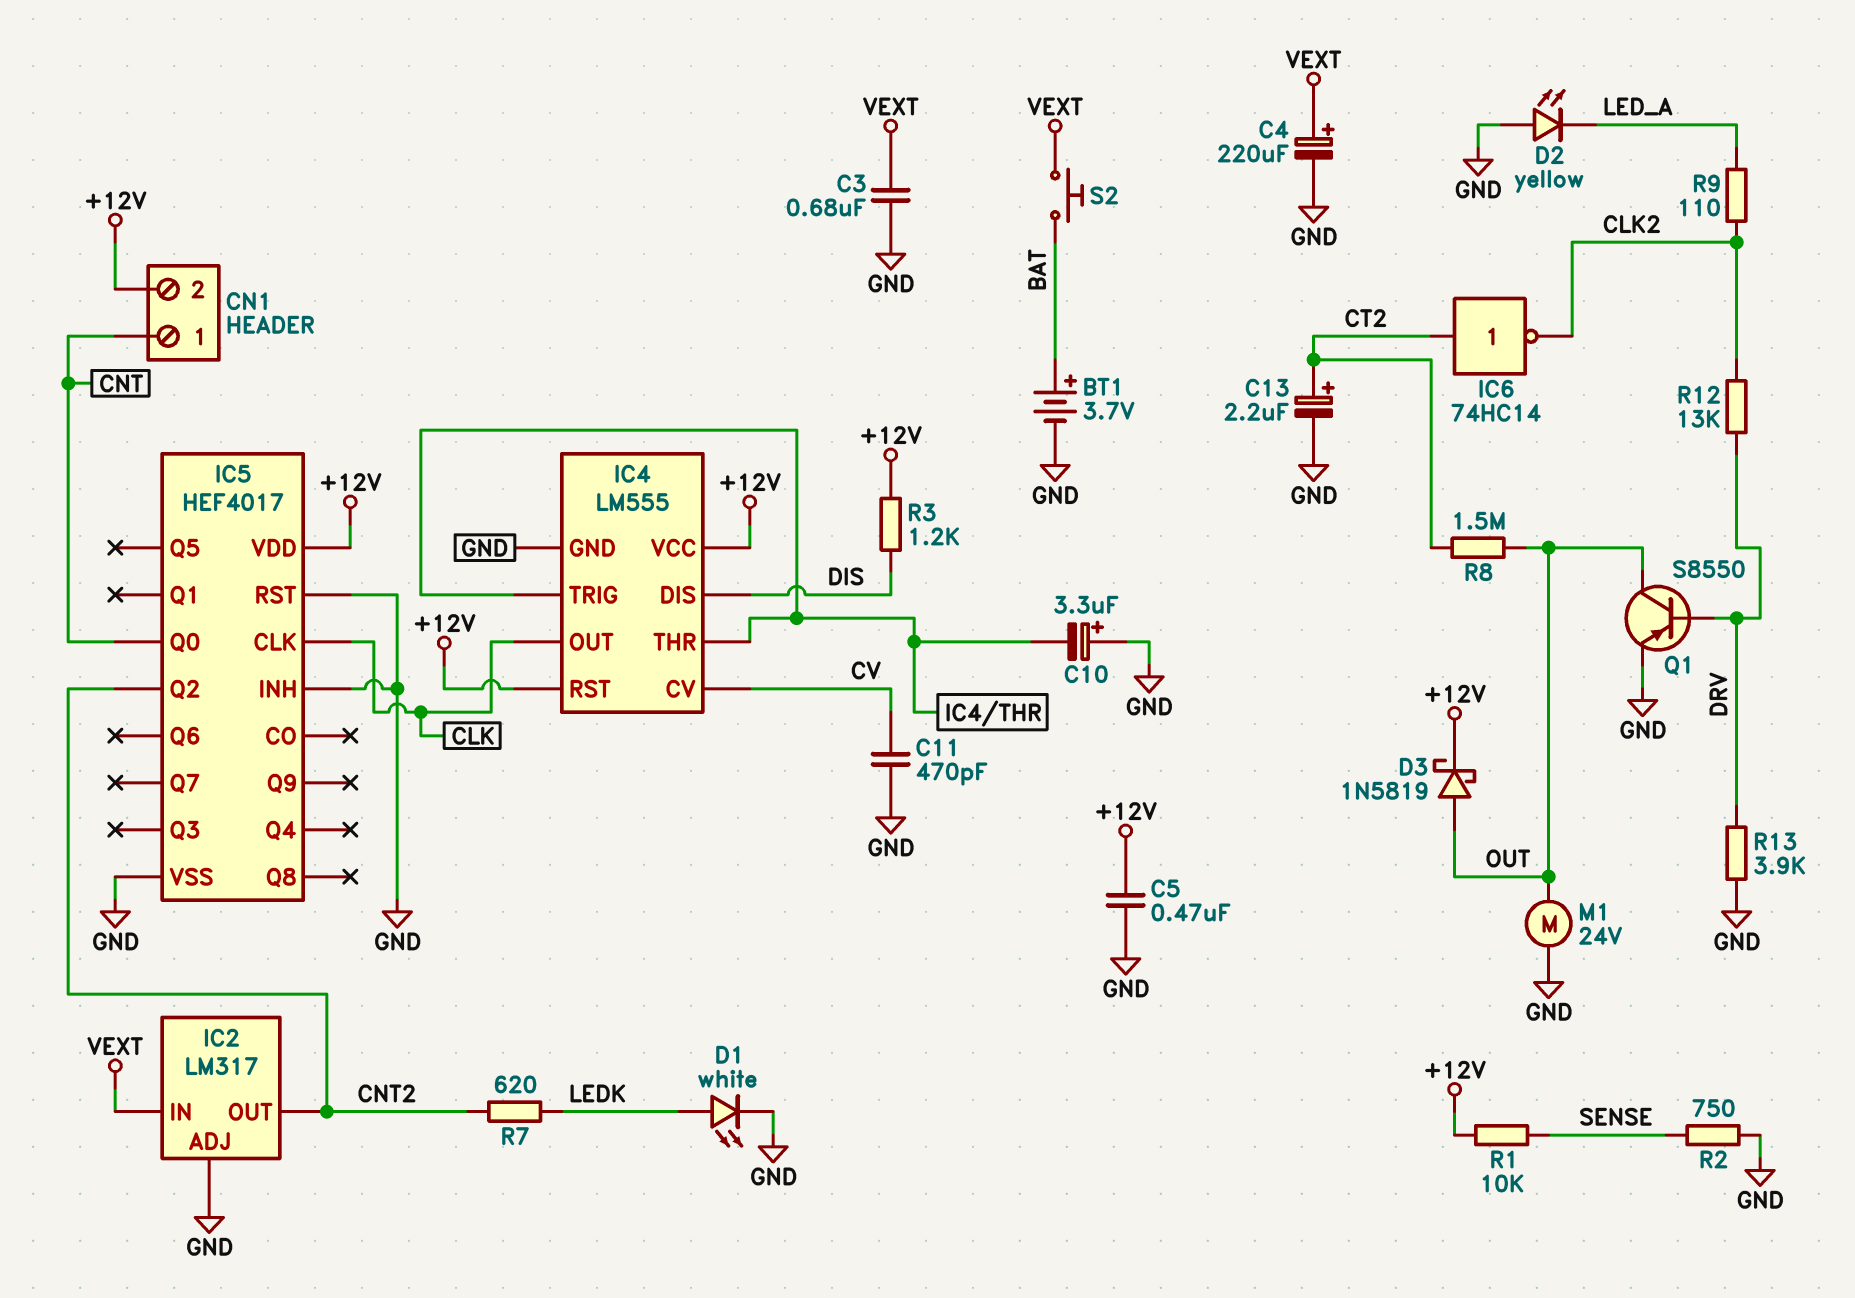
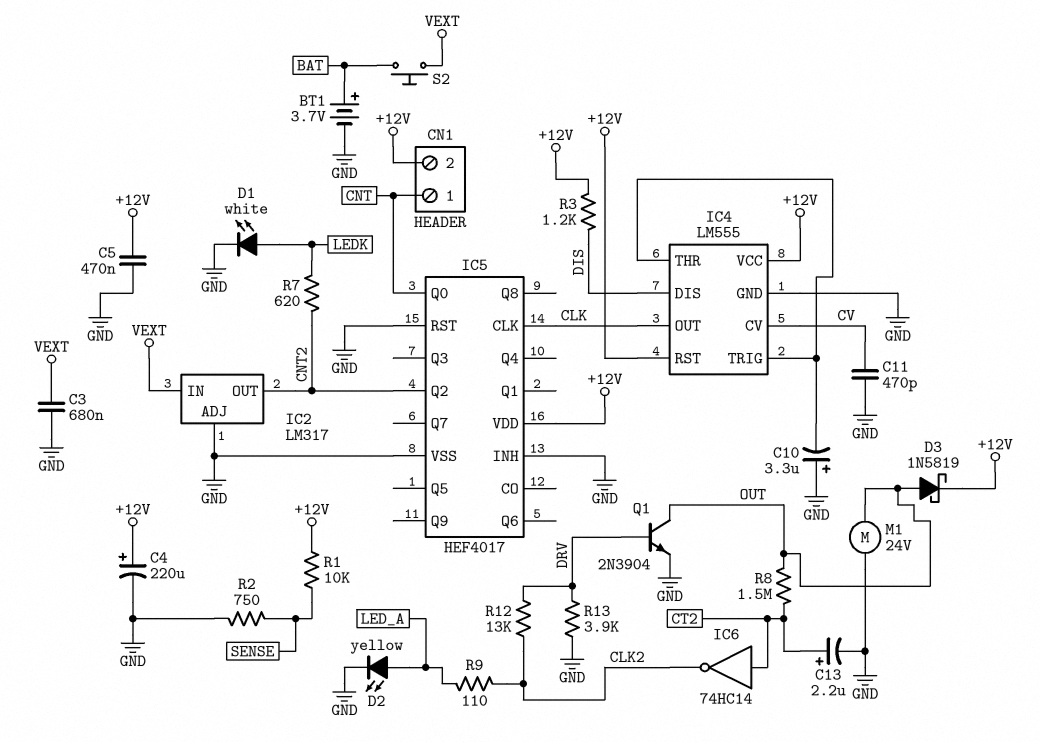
C4: 220uF (plus VEXT, minus GND) -> 220uF (plus +12V, minus GND)
D2: LED yellow (A GND, K LED_A) -> LED yellow (A LED_A, K GND)
Q1: PNP S8550 (B DRV, C OUT, E GND) -> NPN 2N3904 (B DRV, C OUT, E GND)

